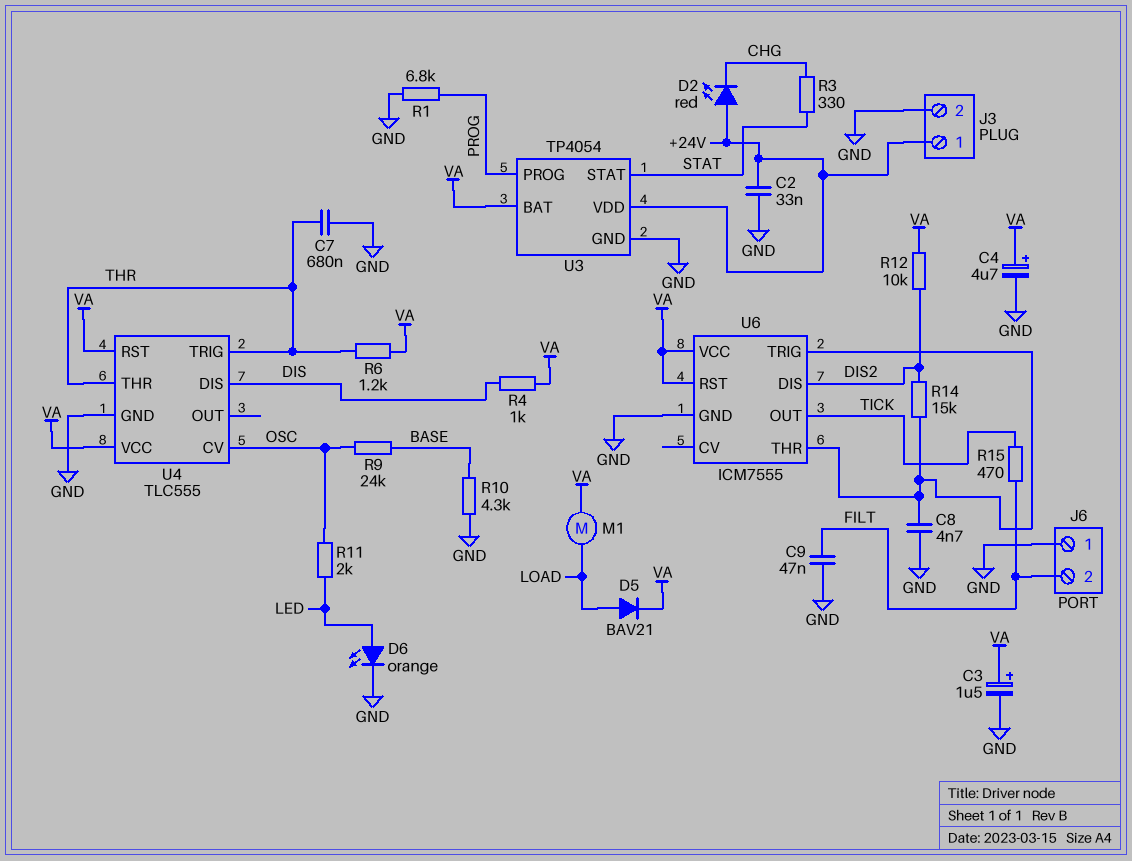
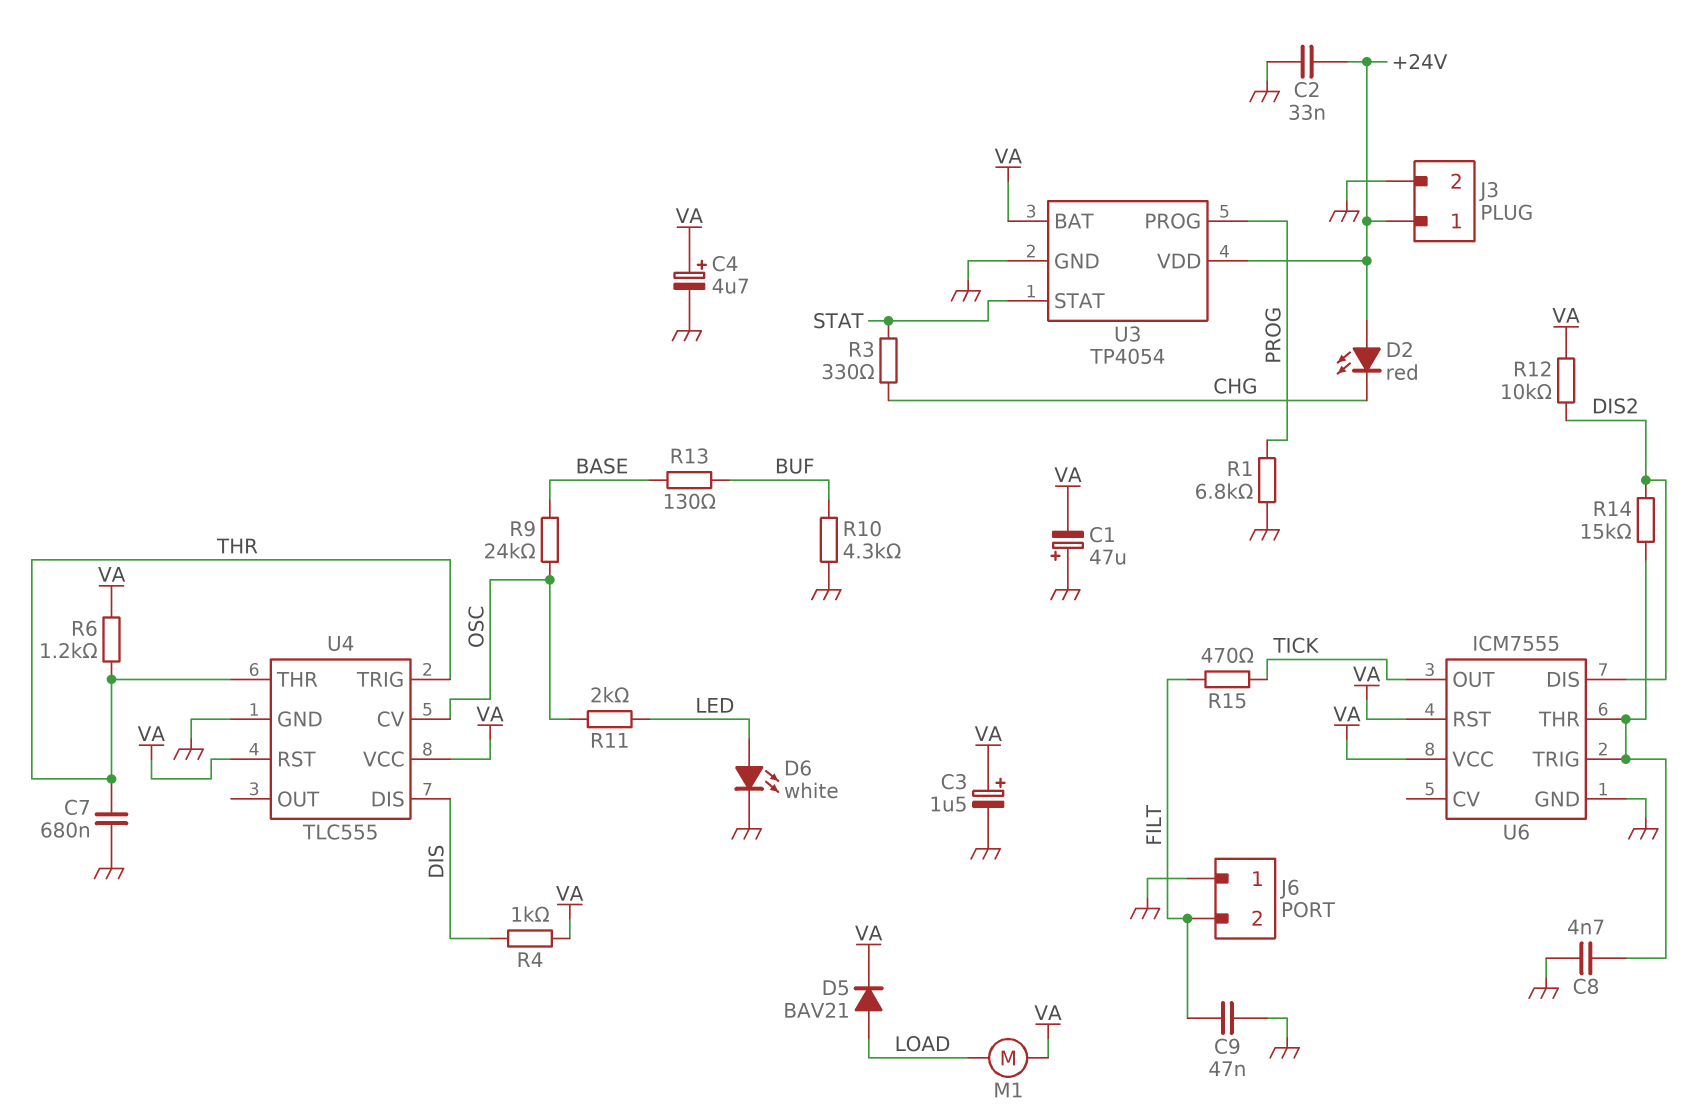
C1: none -> 47uF (plus GND, minus VA)
D6: LED orange (A LED, K GND) -> LED white (A LED, K GND)
R10: 4.3k (BASE, GND) -> 4.3k (BUF, GND)
R13: none -> 130 (BASE, BUF)

